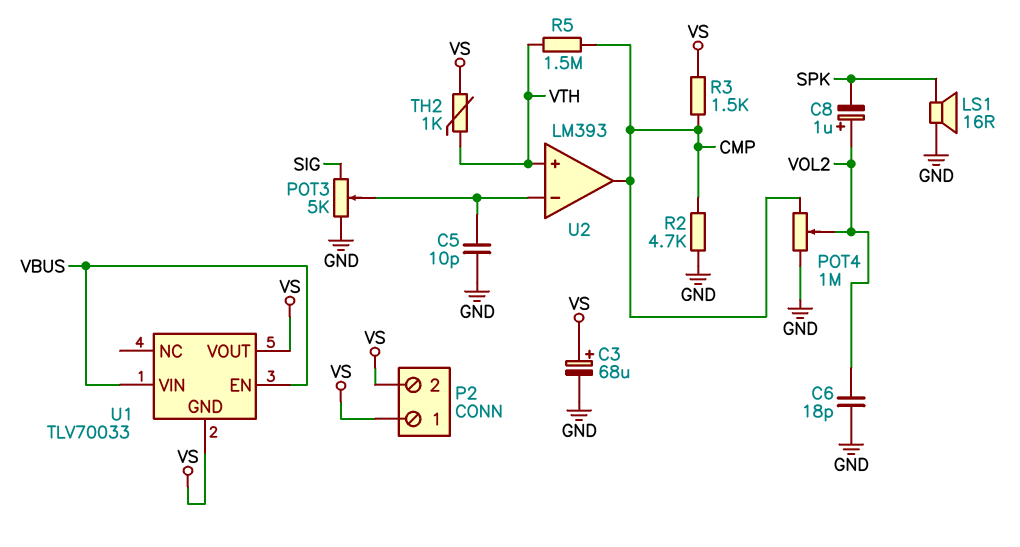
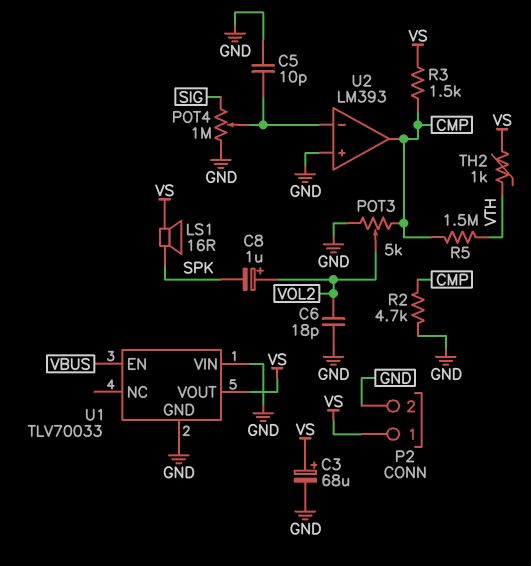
LS1: speaker 16R (GND, SPK) -> speaker 16R (SPK, VS)
P2 pin 2: VS -> GND
POT3: 5k (GND, SIG, wiper U2/in-) -> 5k (CMP, GND, wiper VOL2)
POT4: 1M (CMP, GND, wiper VOL2) -> 1M (GND, SIG, wiper U2/in-)
U1 pin GND: VS -> GND
U1 pin VIN: VBUS -> GND
U2 pin in+: VTH -> GND

